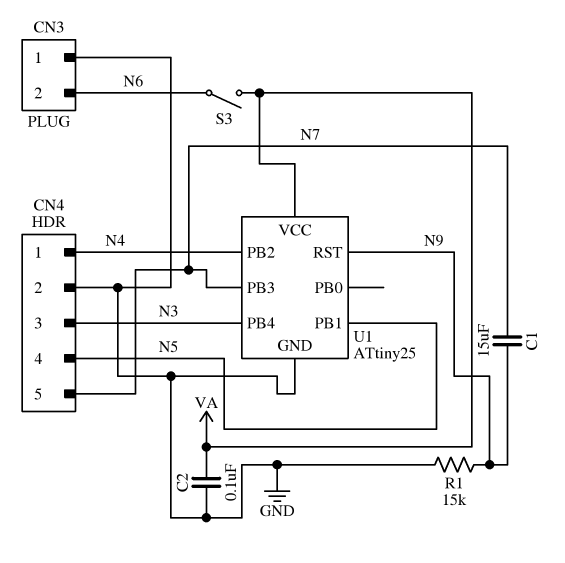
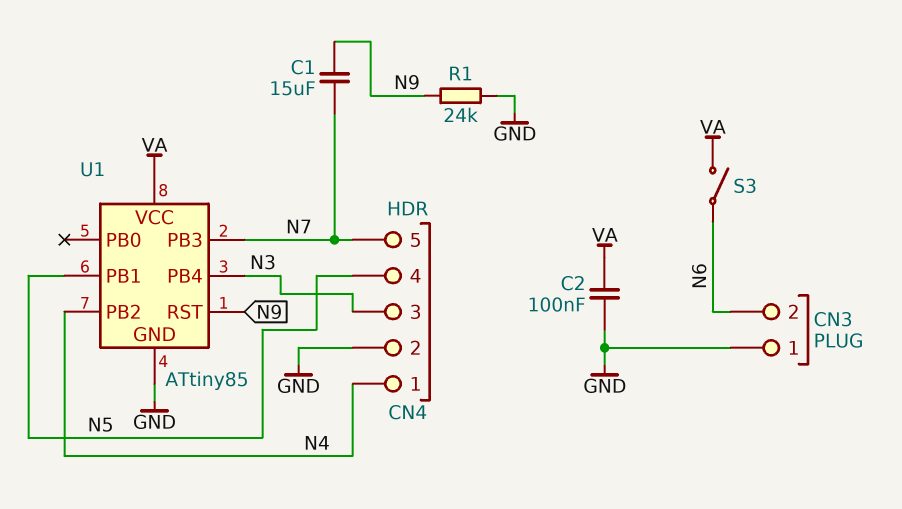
R1: 15k (GND, N9) -> 24k (GND, N9)
U1: ATtiny25 -> ATtiny85

